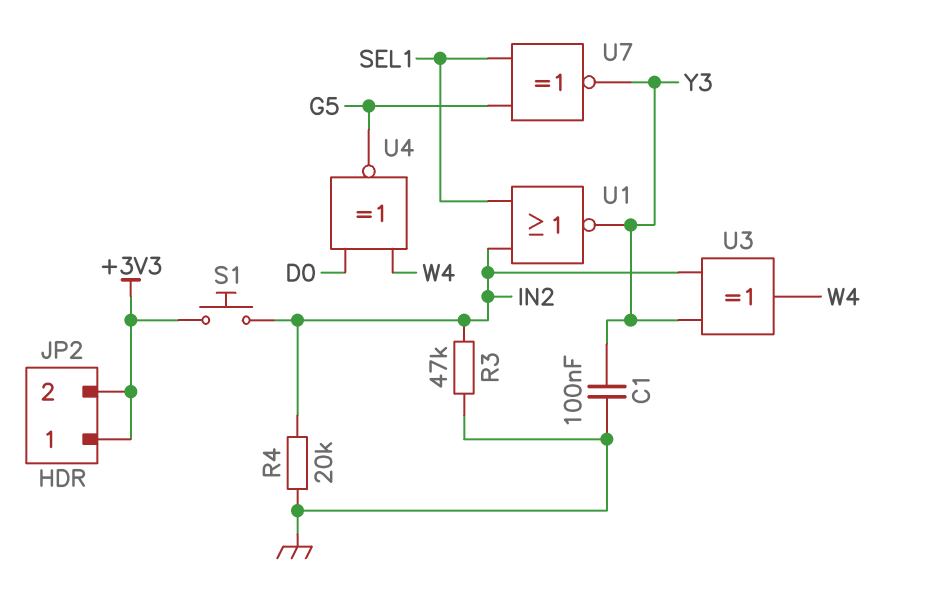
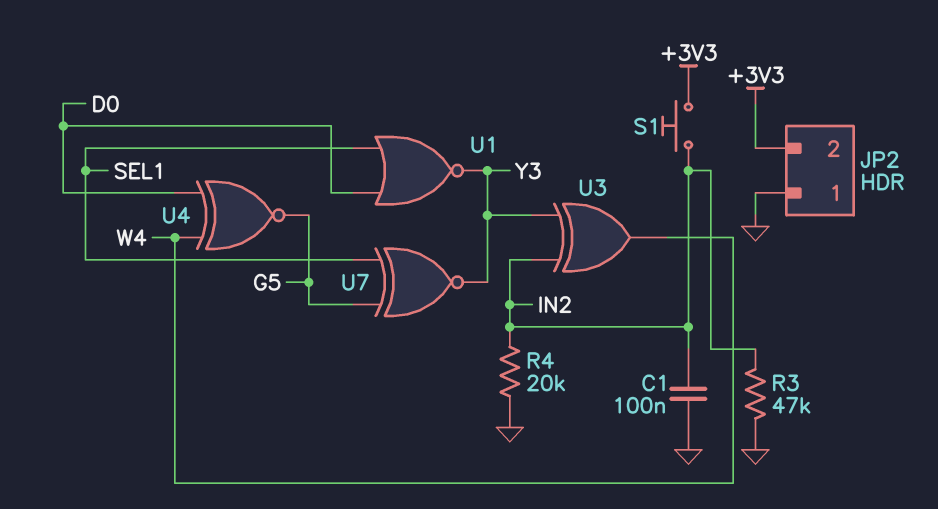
C1: 100nF (GND, Y3) -> 100nF (GND, IN2)
JP2 pin 1: +3V3 -> GND
U1: NOR (in IN2, in SEL1, out Y3) -> NOR (in D0, in SEL1, out Y3)

